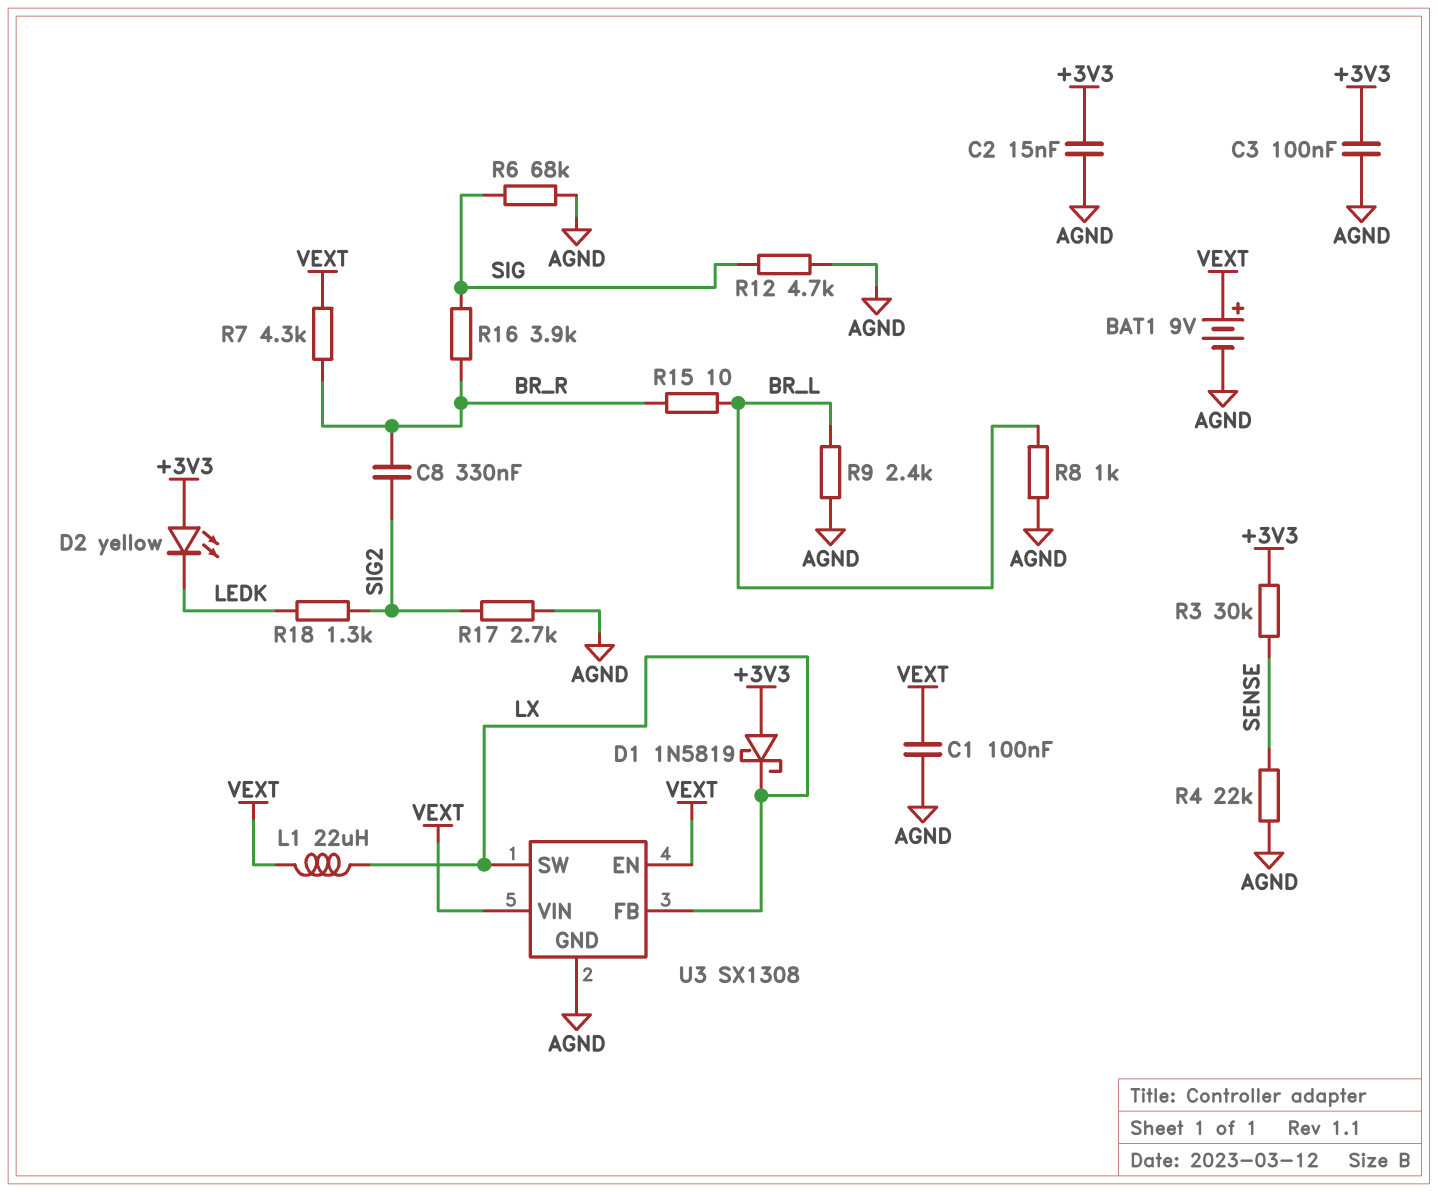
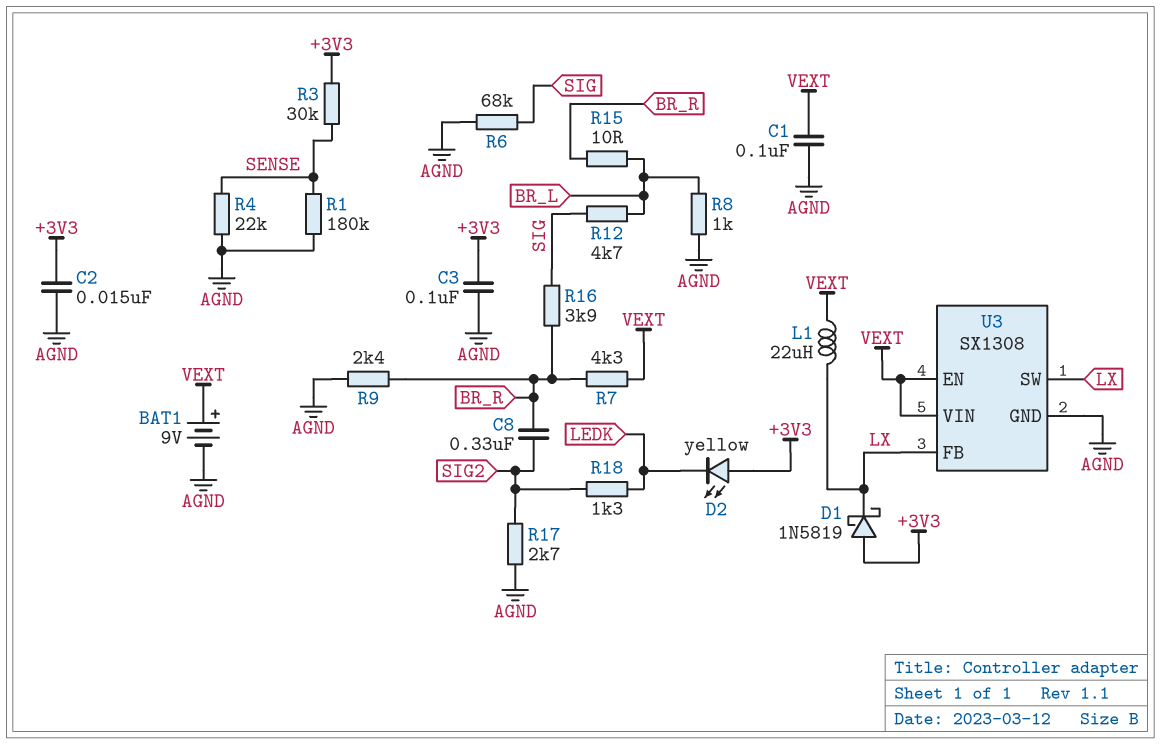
R1: none -> 180k (AGND, SENSE)
R9: 2.4k (AGND, BR_L) -> 2.4k (AGND, BR_R)
R12: 4.7k (AGND, SIG) -> 4.7k (BR_L, SIG)

